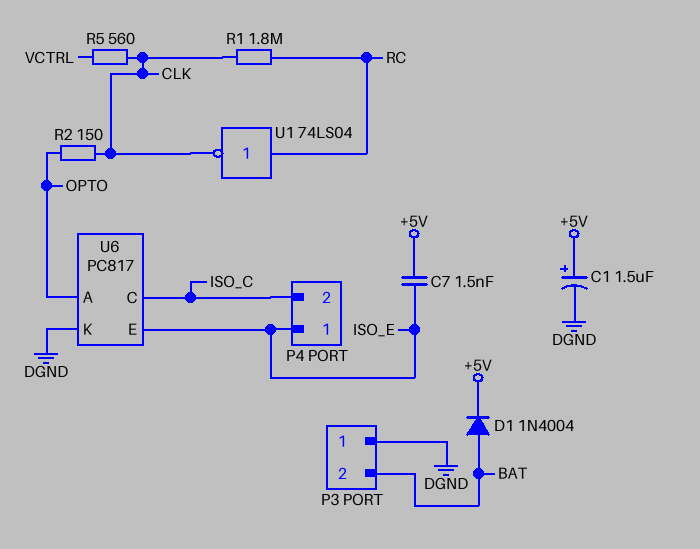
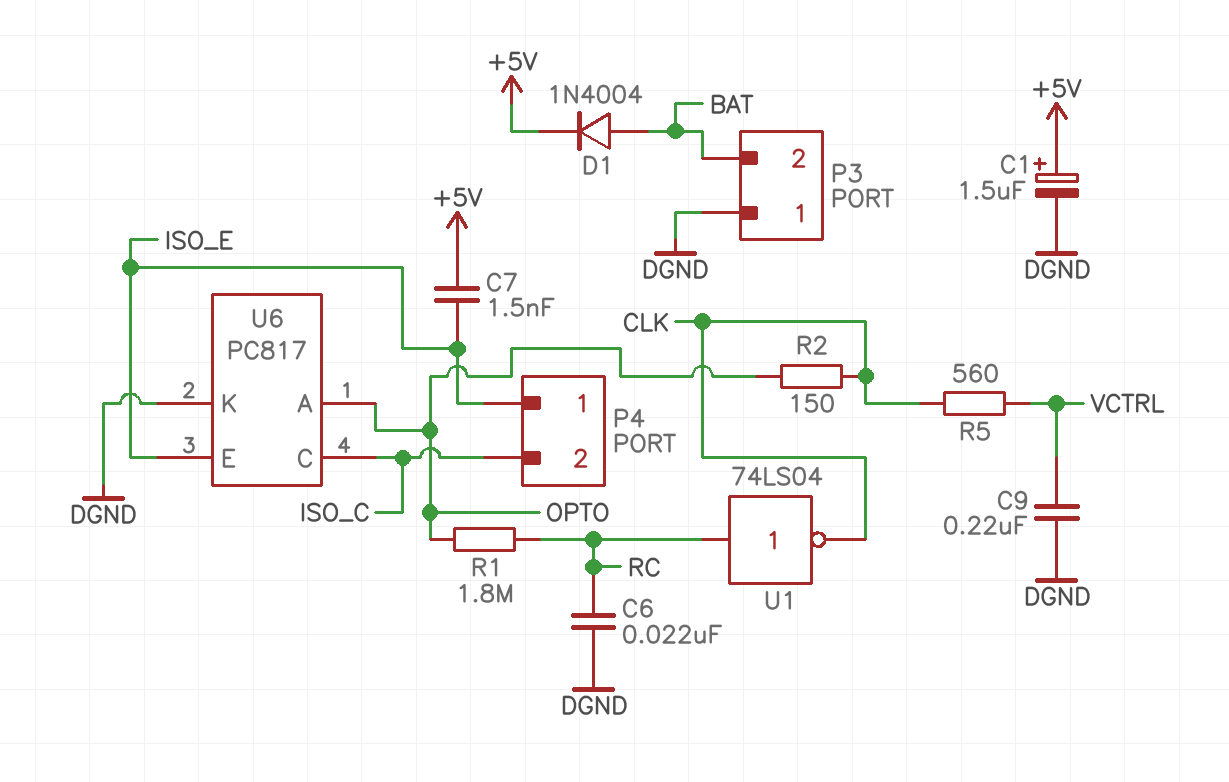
C6: none -> 22nF (DGND, RC)
C9: none -> 220nF (DGND, VCTRL)
R1: 1.8M (CLK, RC) -> 1.8M (OPTO, RC)

